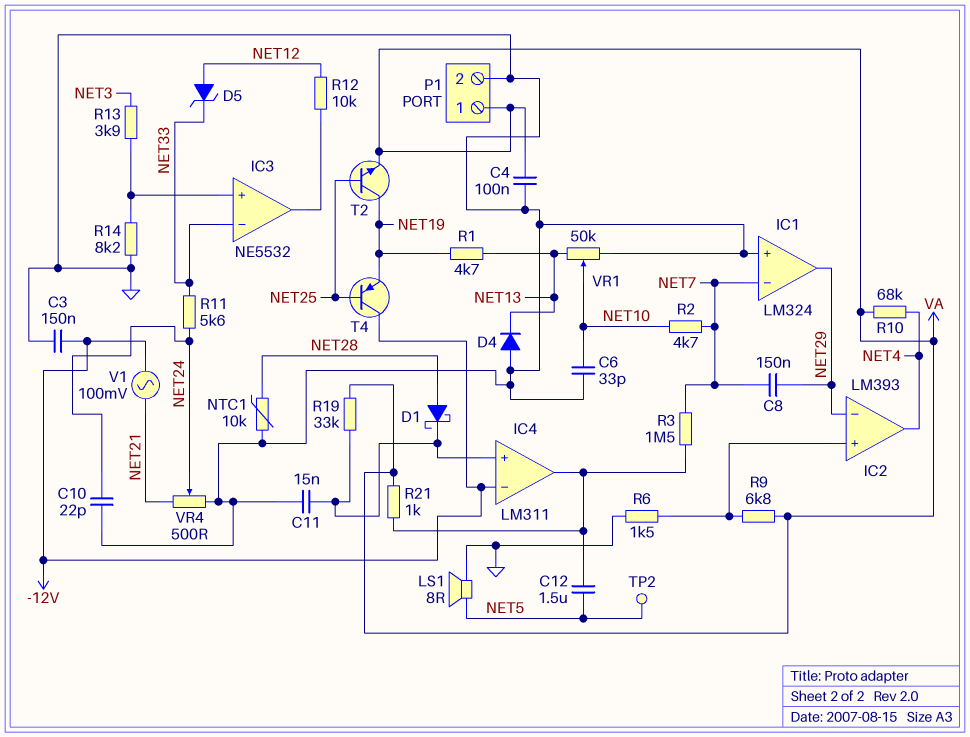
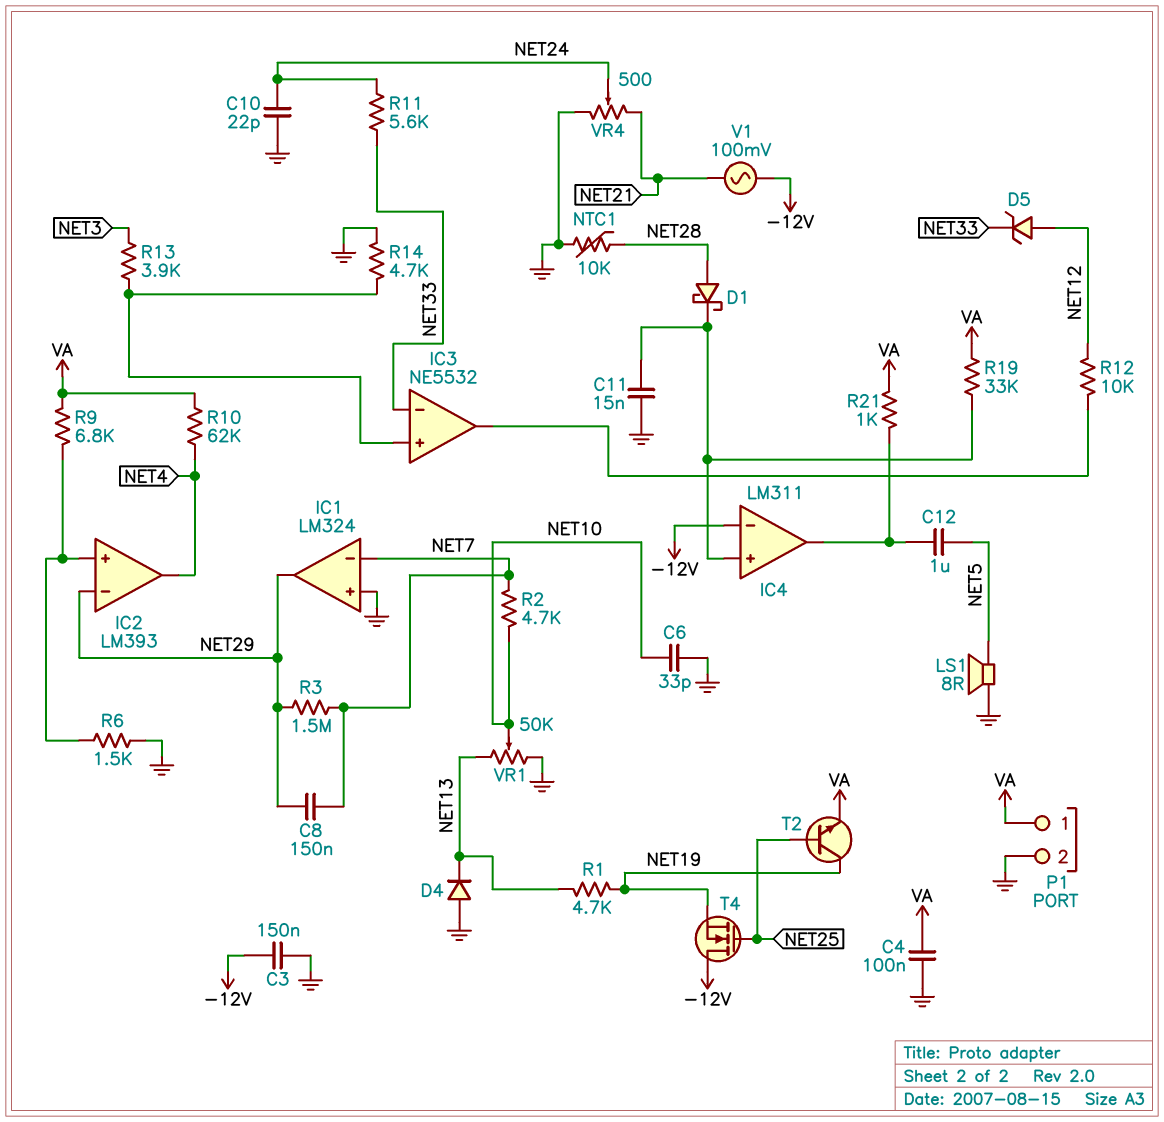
C12: 1.5uF (IC4/out, NET5) -> 1uF (IC4/out, NET5)
R3: 1.5M (IC4/out, NET7) -> 1.5M (NET7, NET29)
R10: 68k (NET4, VA) -> 62k (NET4, VA)
R14: 8.2k (GND, IC3/in+) -> 4.7k (GND, IC3/in+)
T4: PNP (B NET25, C -12V, E NET19) -> NMOS (G NET25, D -12V, S NET19)
TP2: test point (NET5) -> none

